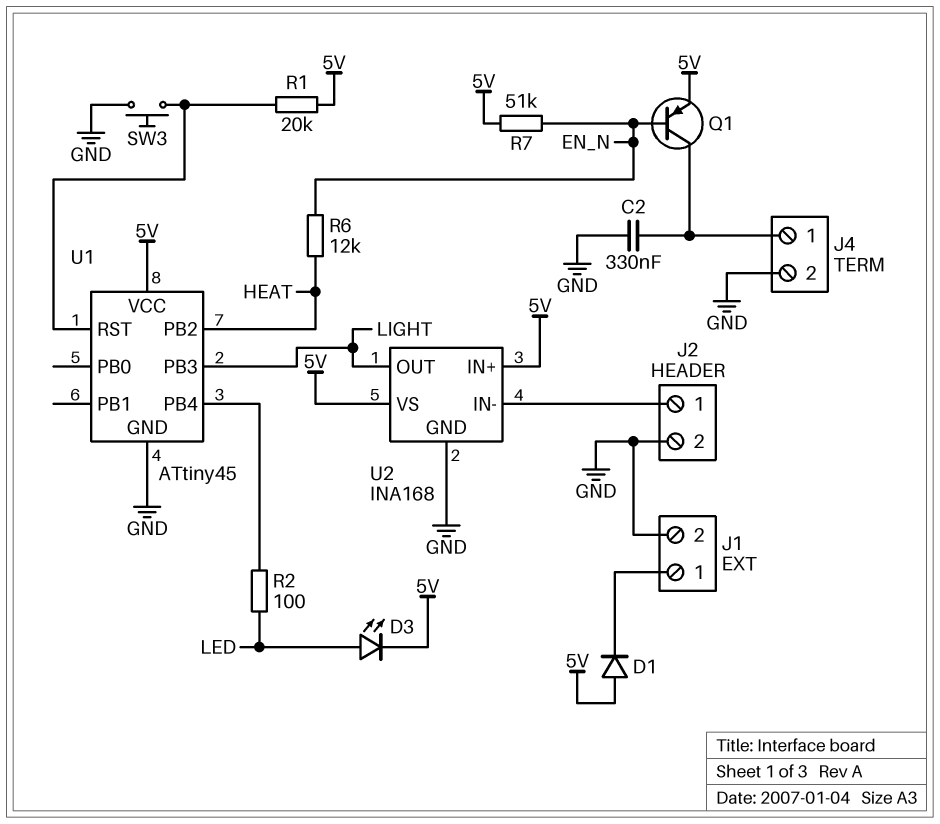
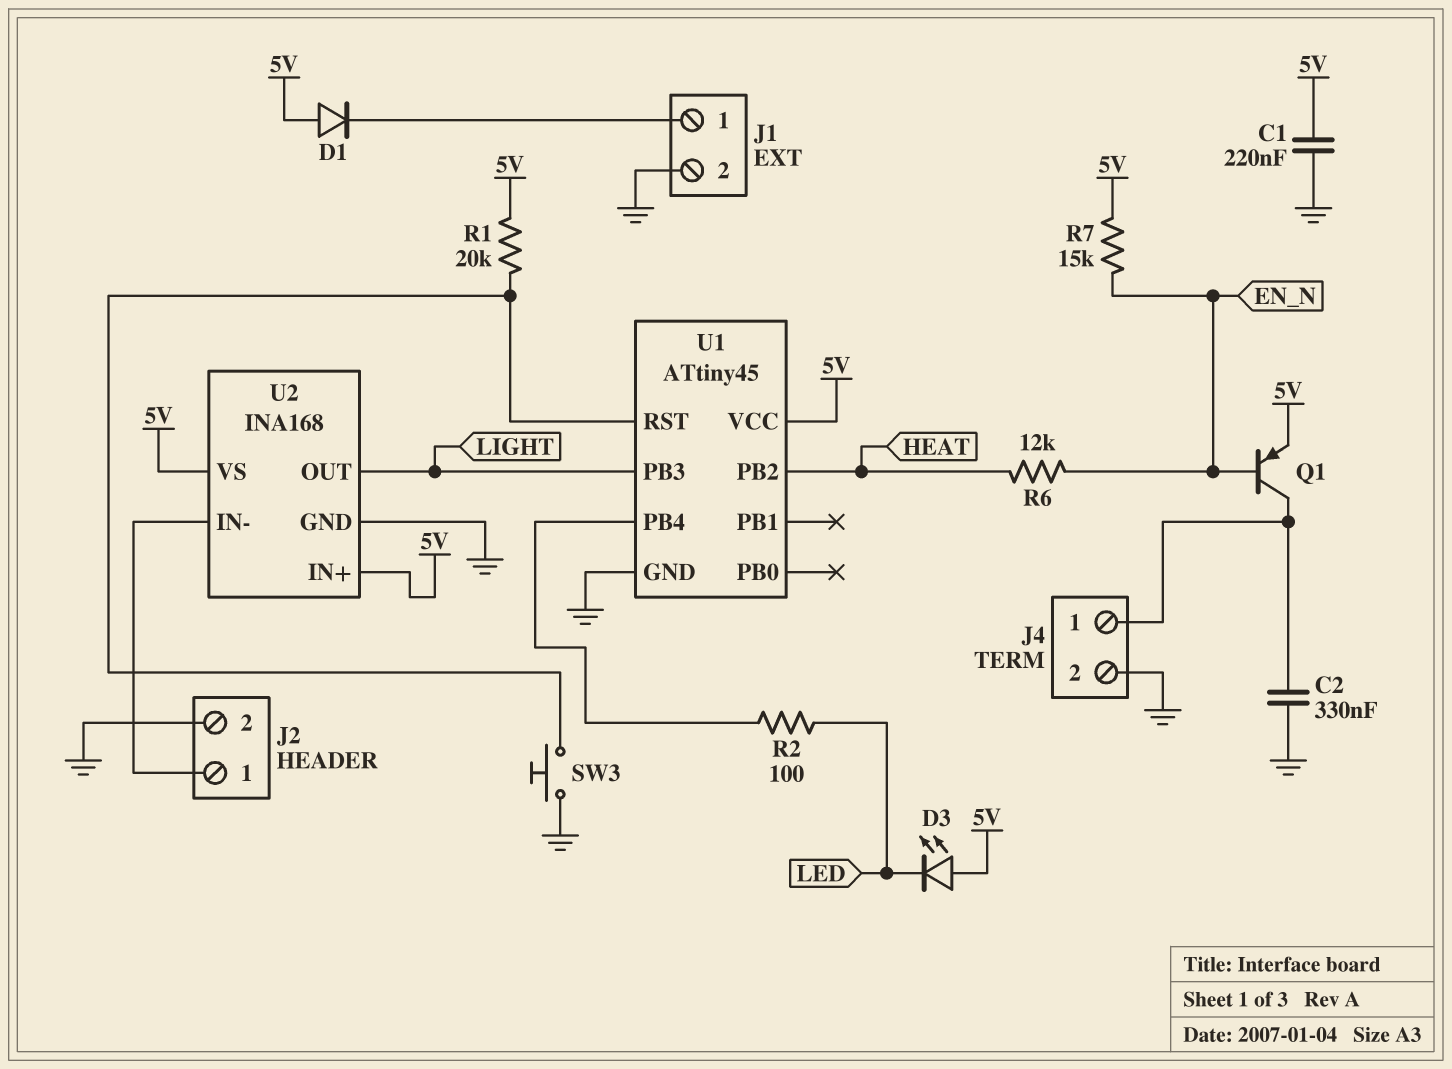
C1: none -> 220nF (5V, GND)
D3: LED (A LED, K 5V) -> LED (A 5V, K LED)
R7: 51k (5V, EN_N) -> 15k (5V, EN_N)

